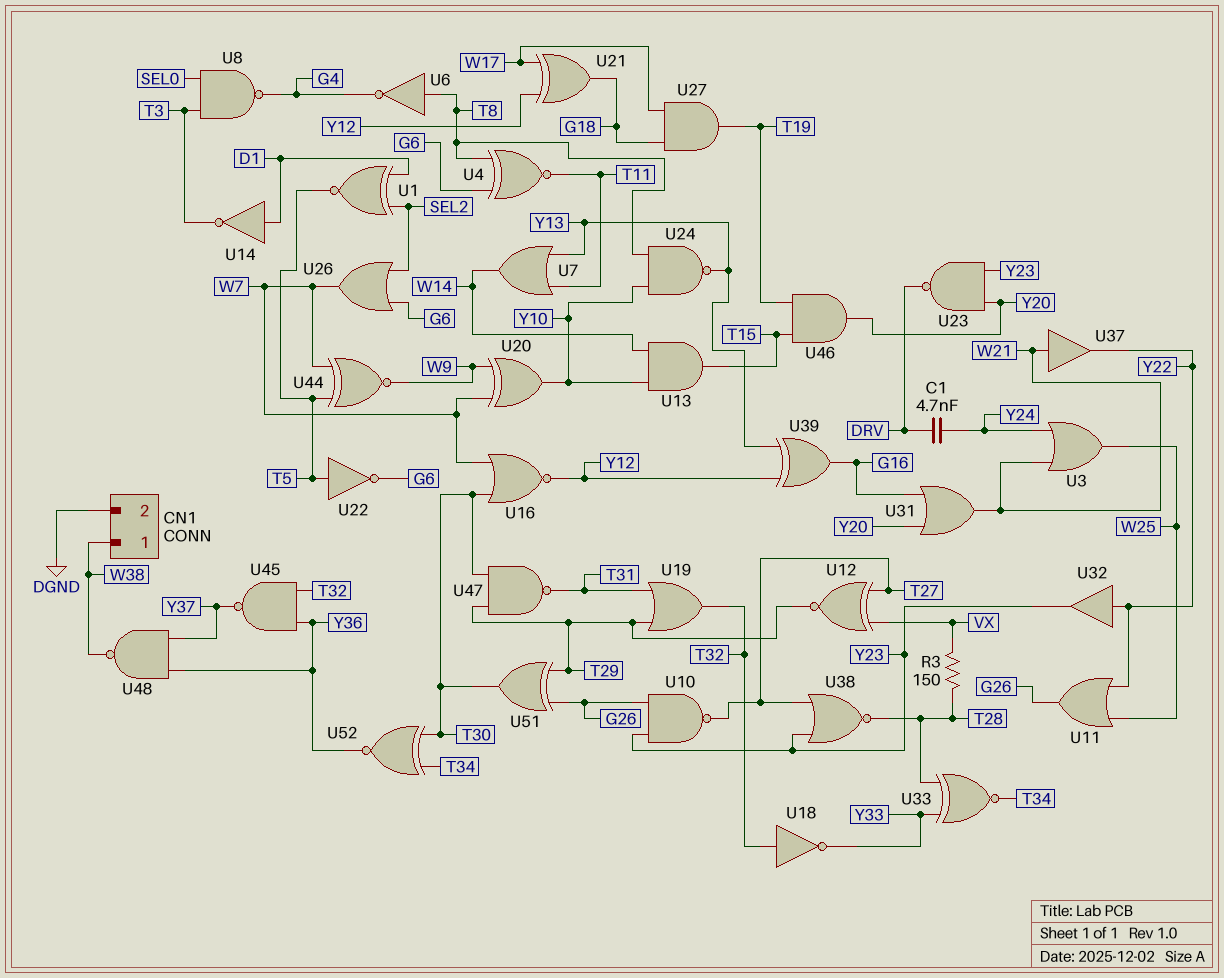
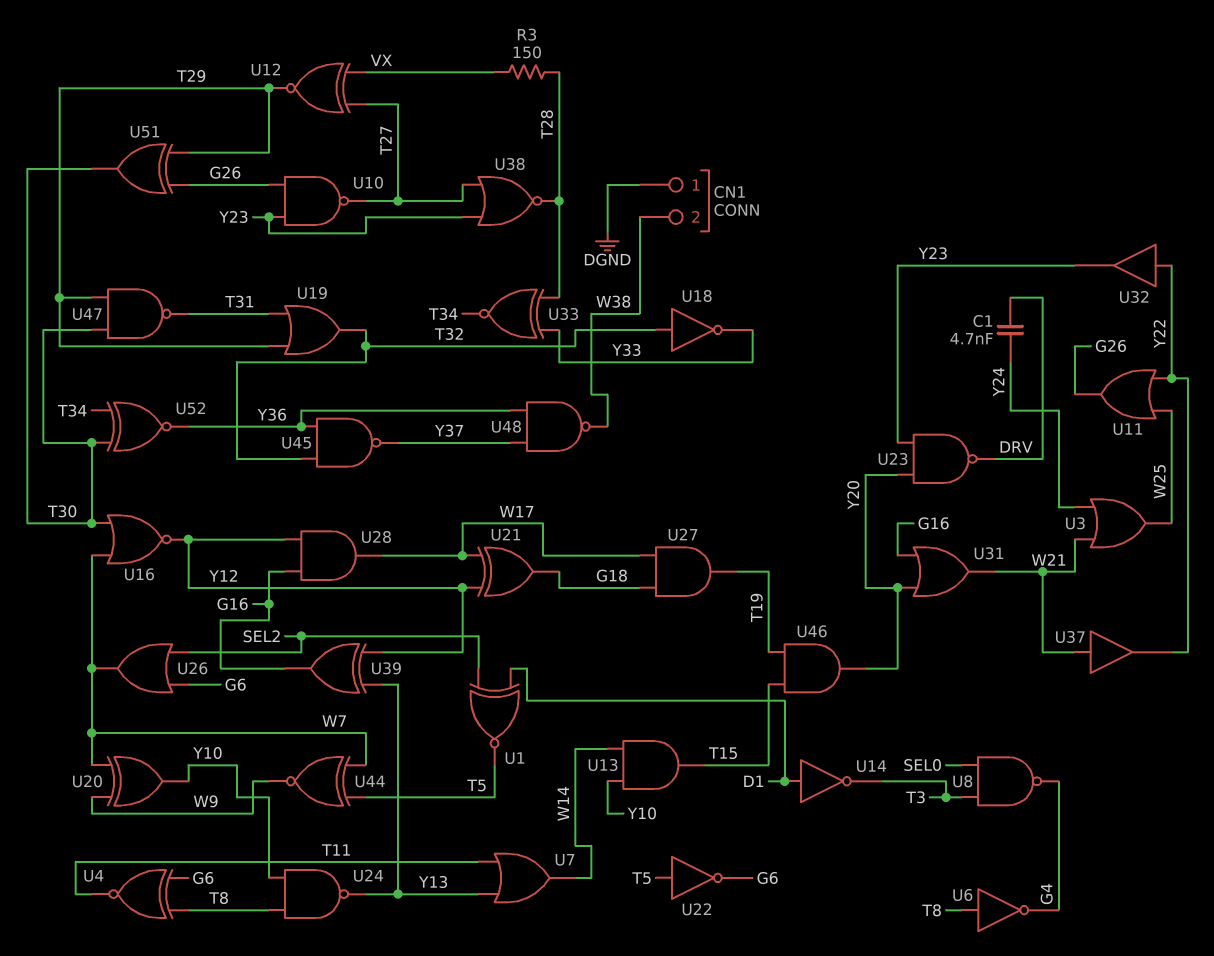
CN1 pin 1: W38 -> DGND
CN1 pin 2: DGND -> W38
U28: none -> AND (in G16, in Y12, out W17)

